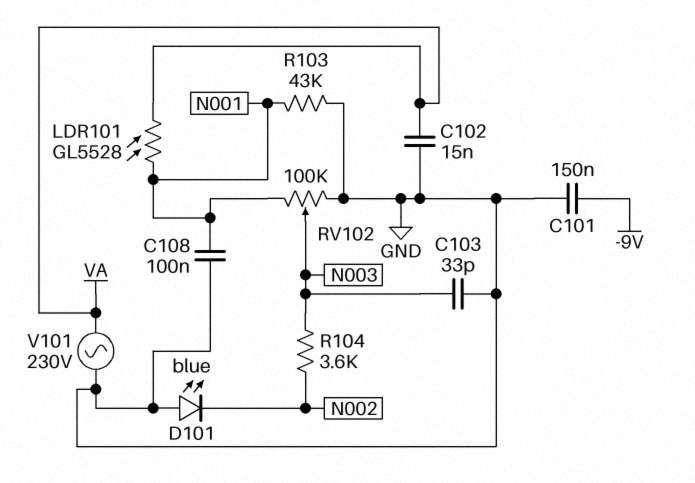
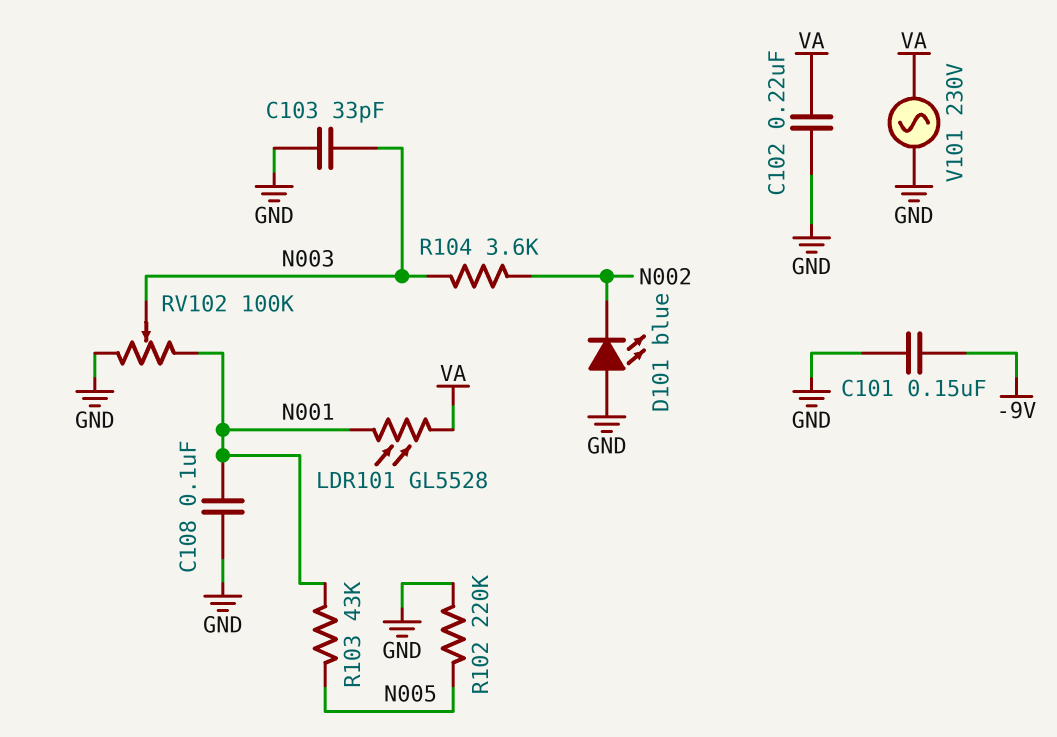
C102: 15nF (GND, VA) -> 220nF (GND, VA)
R102: none -> 220k (GND, N005)
R103: 43k (GND, N001) -> 43k (N001, N005)

